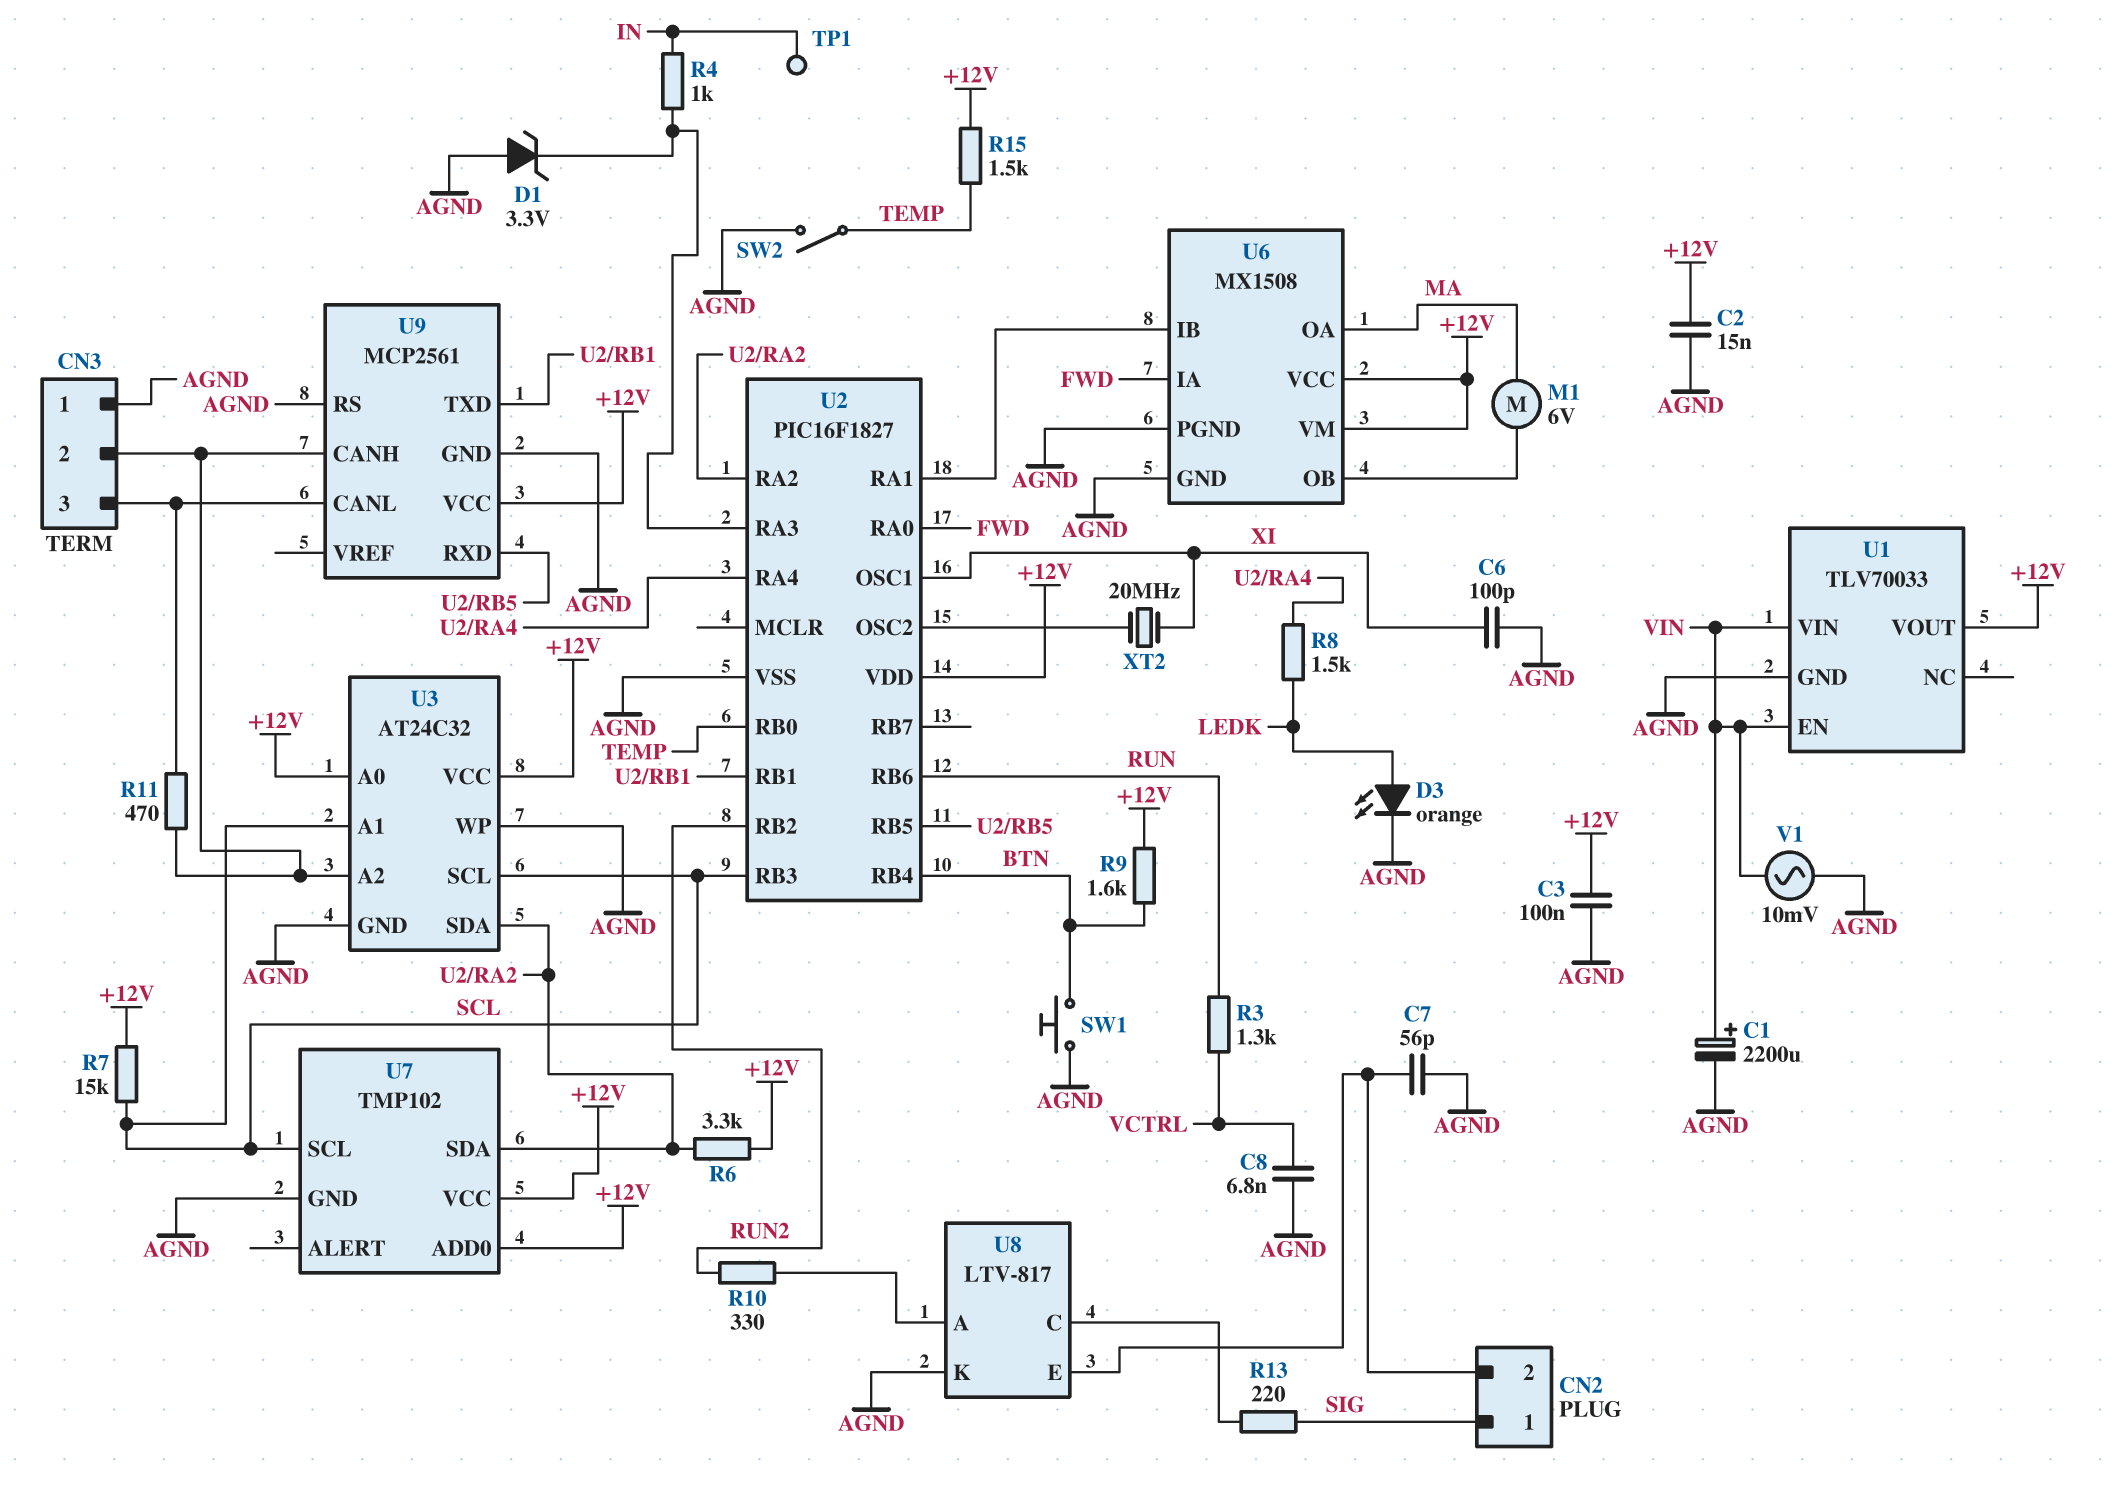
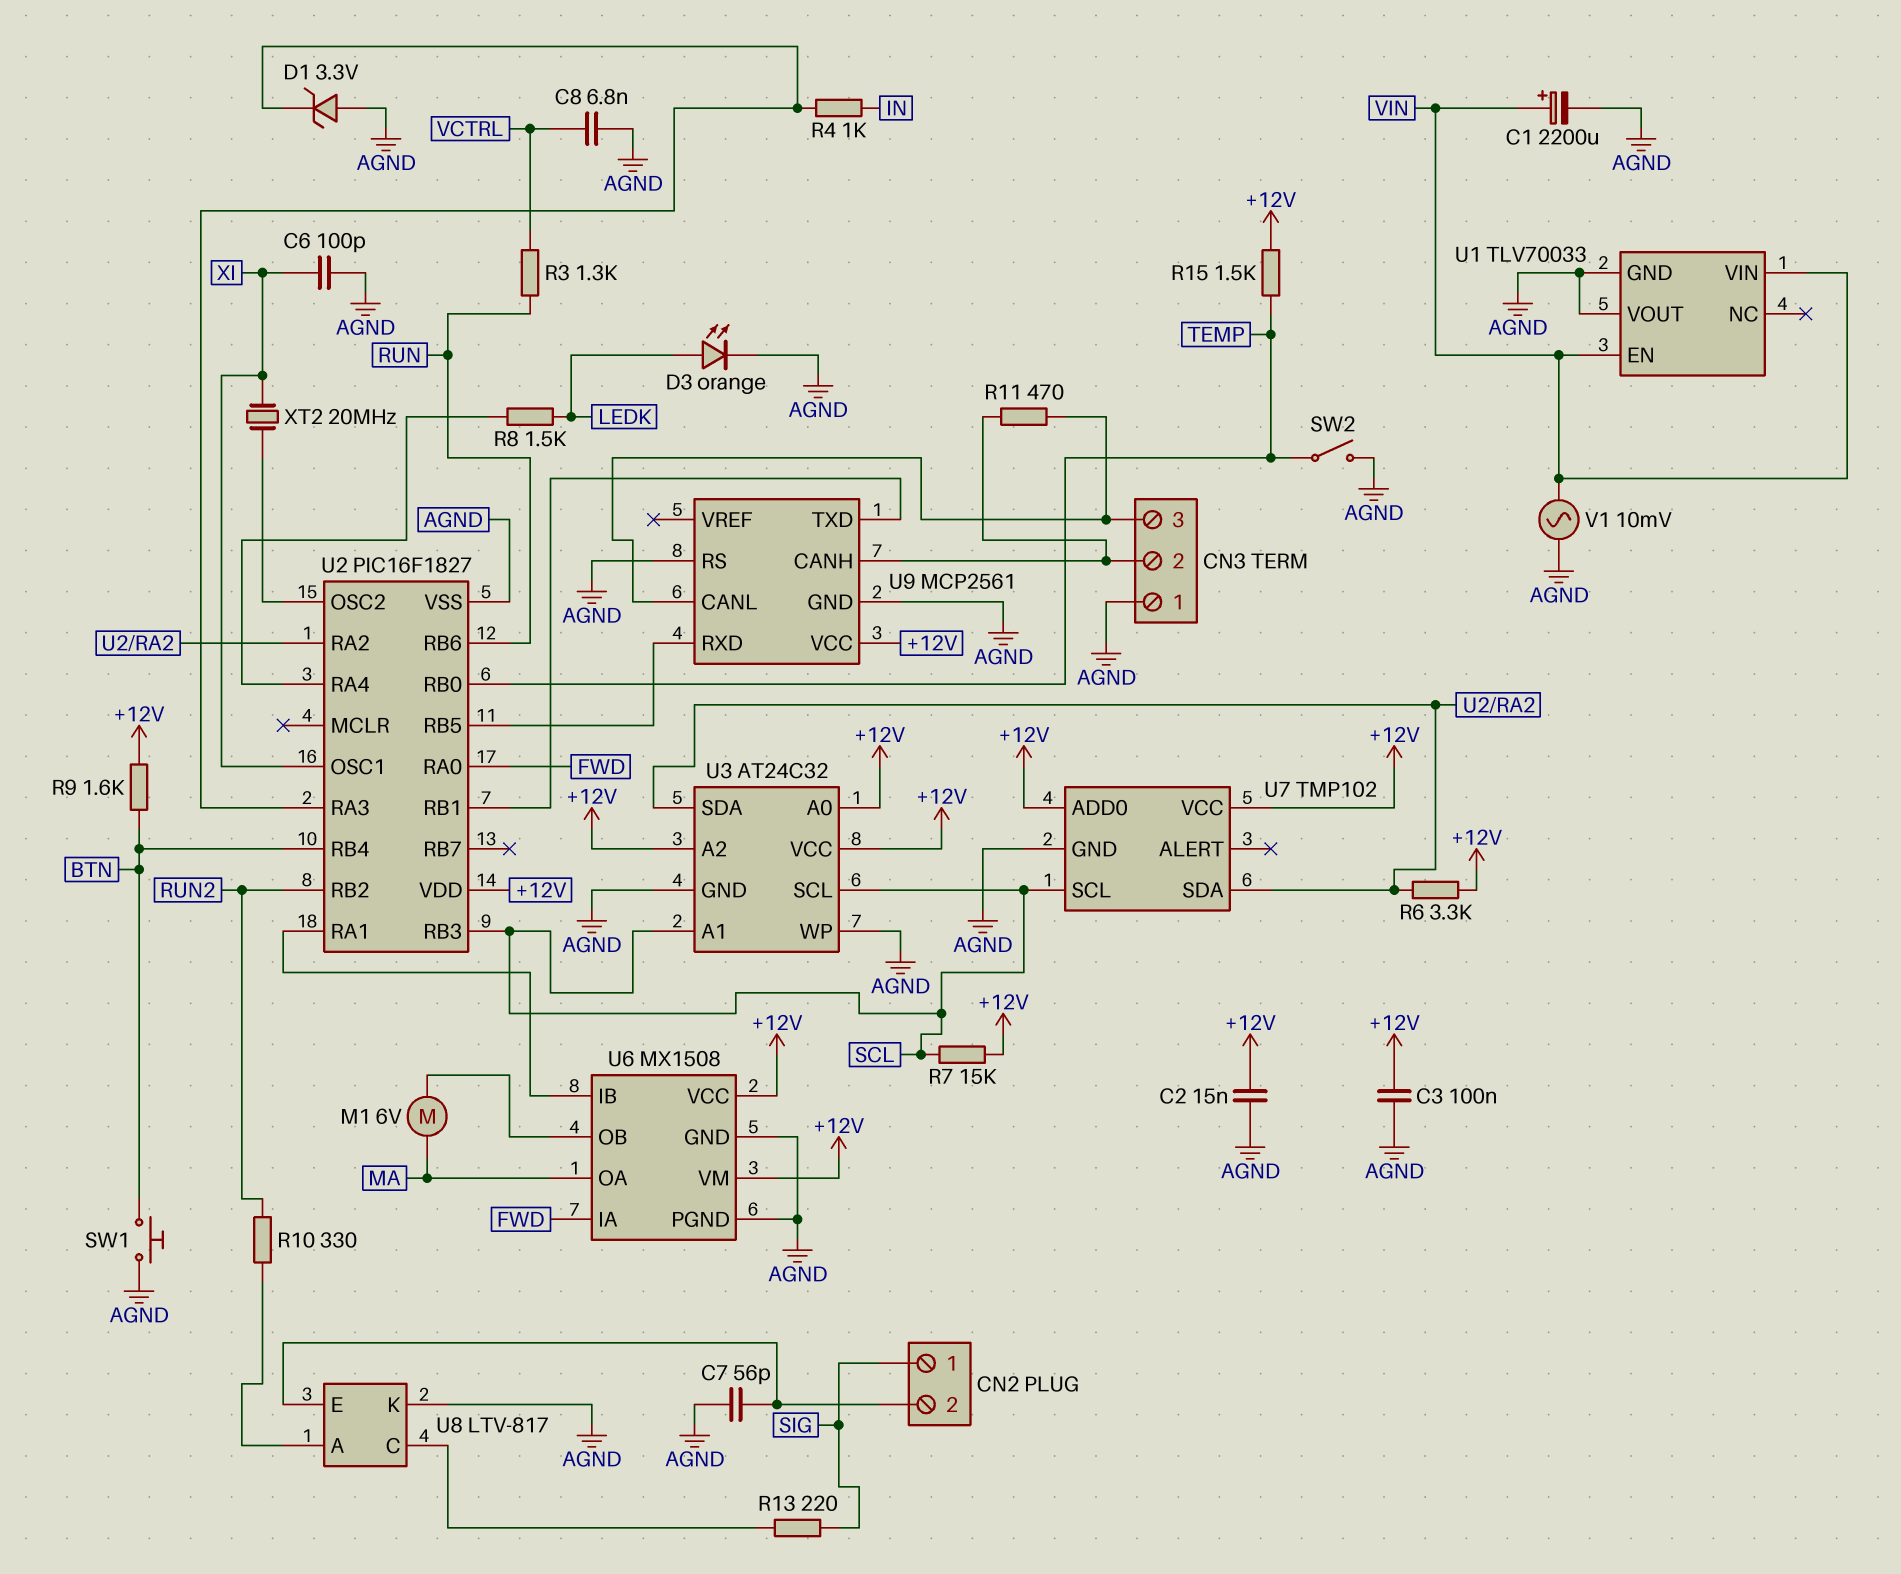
TP1: test point (IN) -> none
U1 pin VOUT: +12V -> AGND
U3 pin A2: CN3/2 -> +12V

